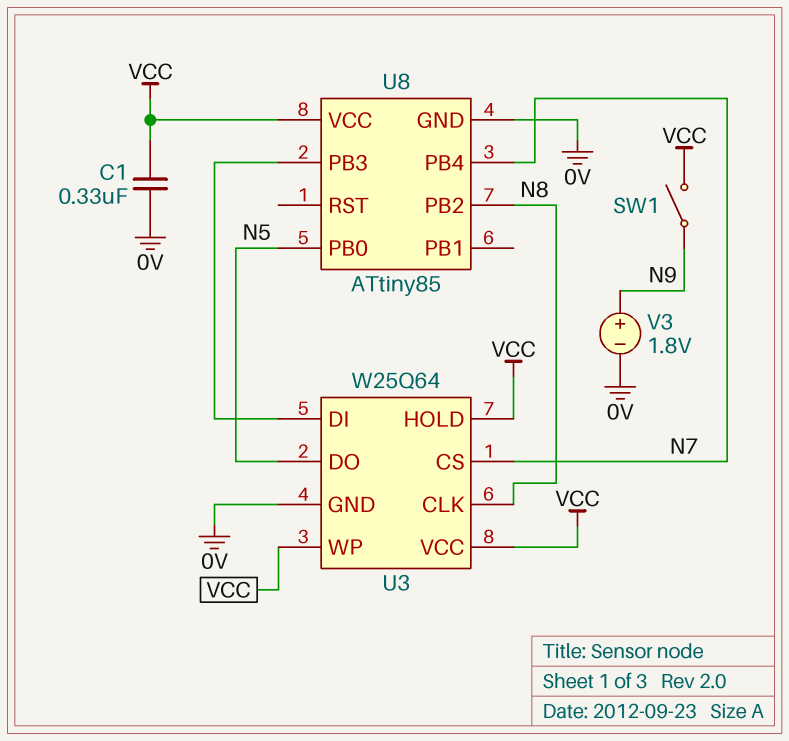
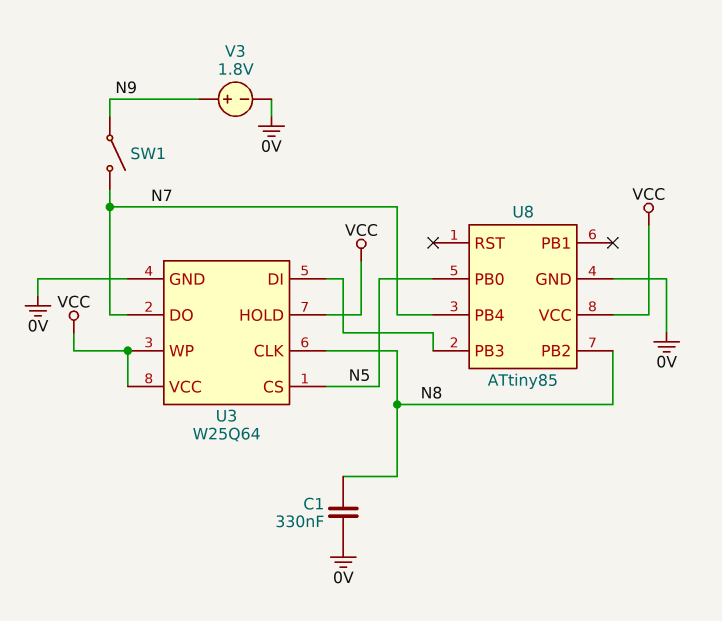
C1: 330nF (0V, VCC) -> 330nF (0V, N8)
SW1: switch (N9, VCC) -> switch (N7, N9)
U3 pin CS: N7 -> N5
U3 pin DO: N5 -> N7

